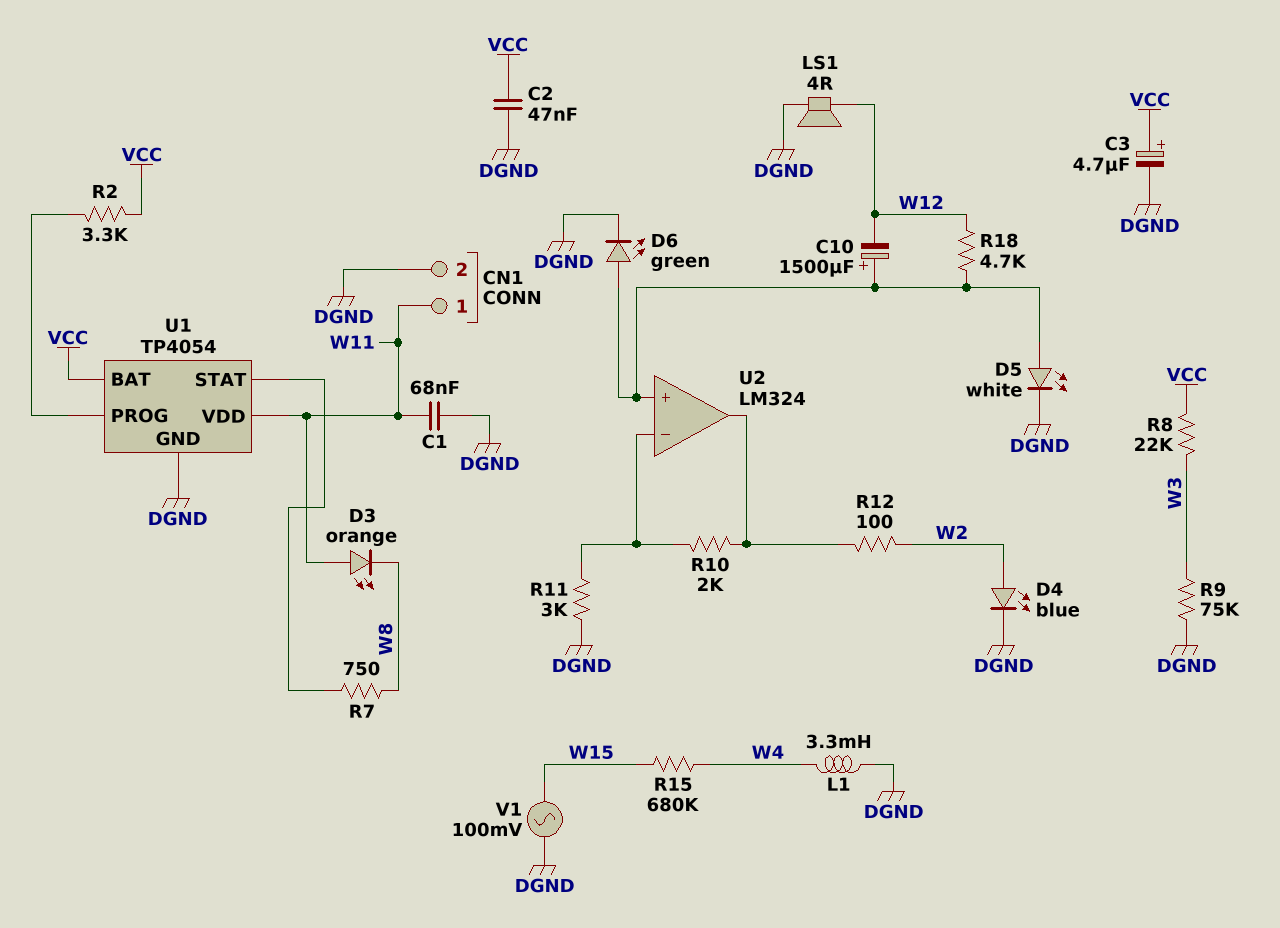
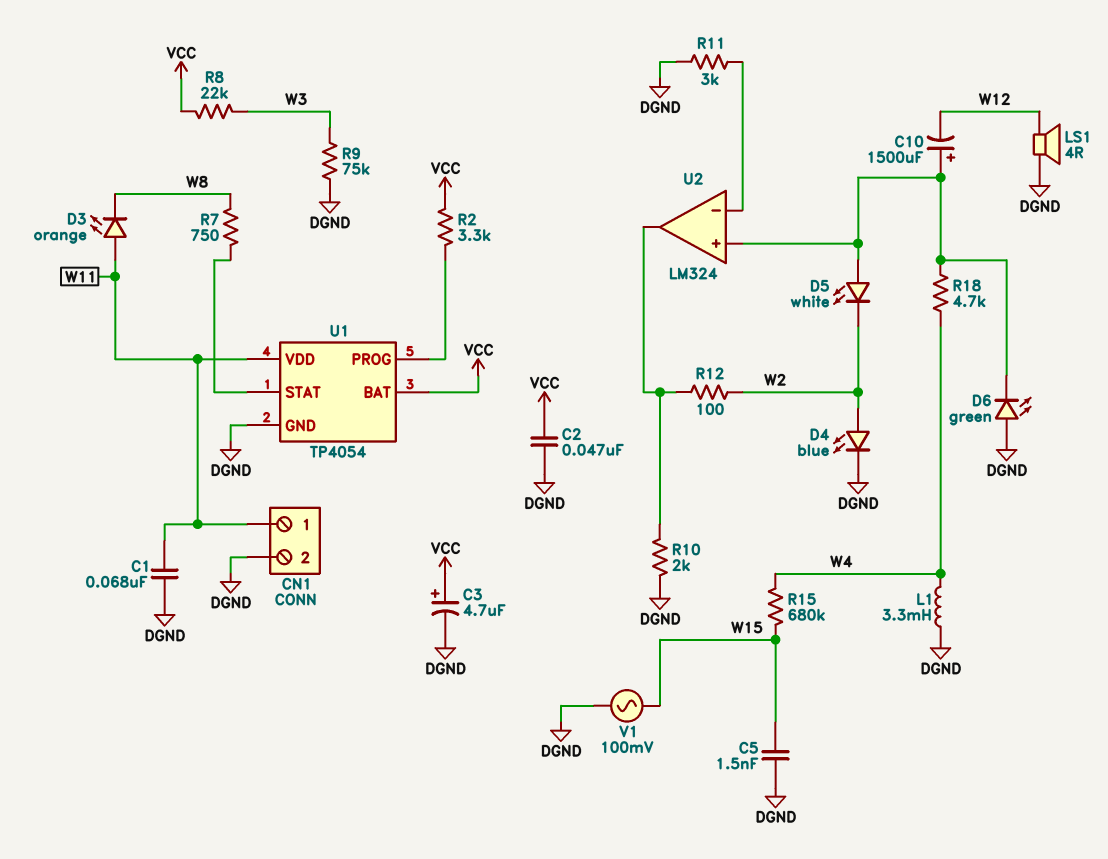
C5: none -> 1.5nF (DGND, W15)
D5: LED white (A U2/in+, K DGND) -> LED white (A U2/in+, K W2)
D6: LED green (A U2/in+, K DGND) -> LED green (A DGND, K U2/in+)
R10: 2k (U2/in-, U2/out) -> 2k (DGND, U2/out)
R18: 4.7k (U2/in+, W12) -> 4.7k (U2/in+, W4)

